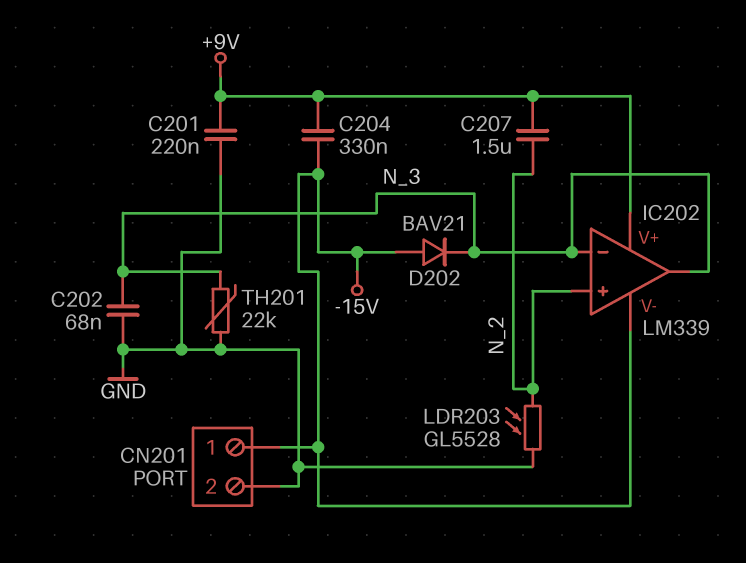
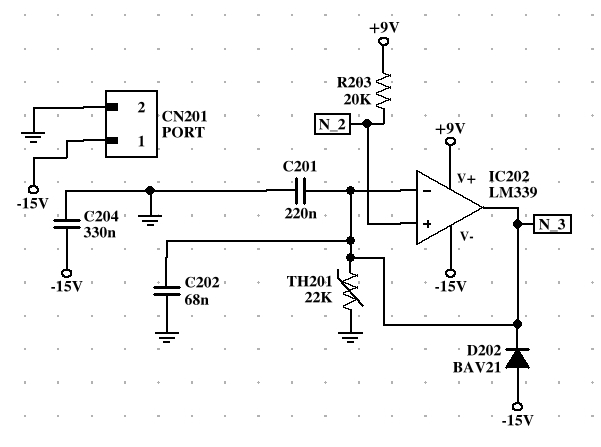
C201: 220nF (+9V, GND) -> 220nF (GND, N_3)
C204: 330nF (+9V, -15V) -> 330nF (-15V, GND)
C207: 1.5uF (+9V, N_2) -> none
LDR203: GL5528 (GND, N_2) -> none
R203: none -> 20k (+9V, N_2)

